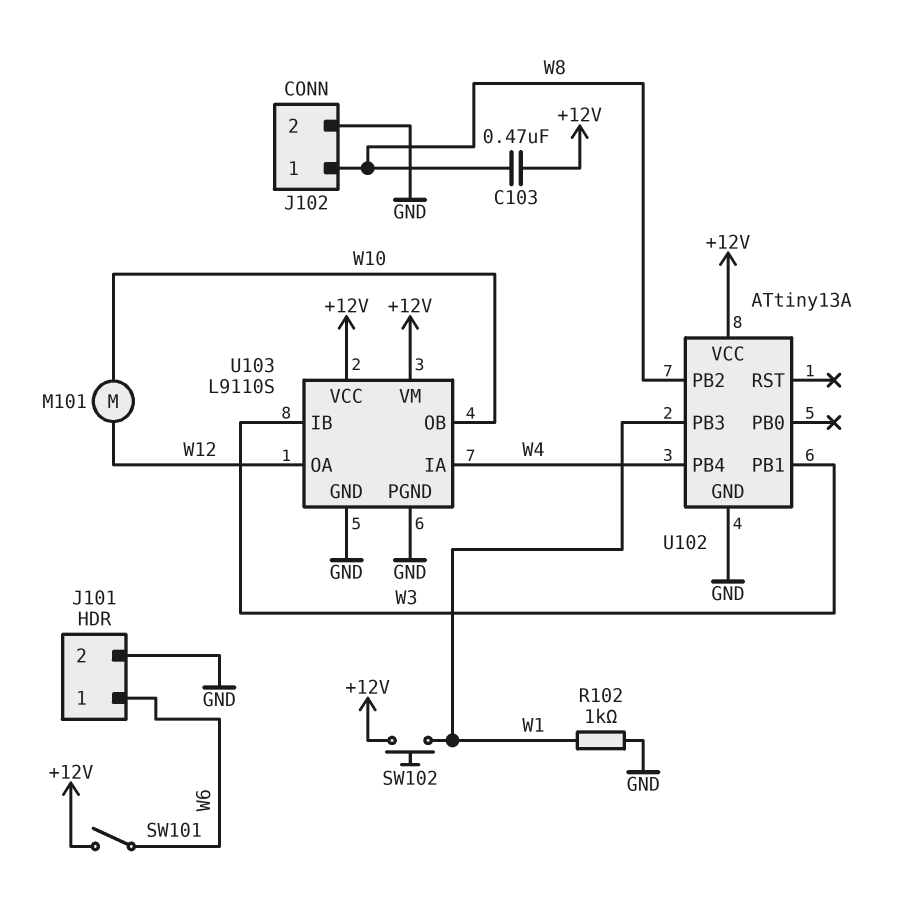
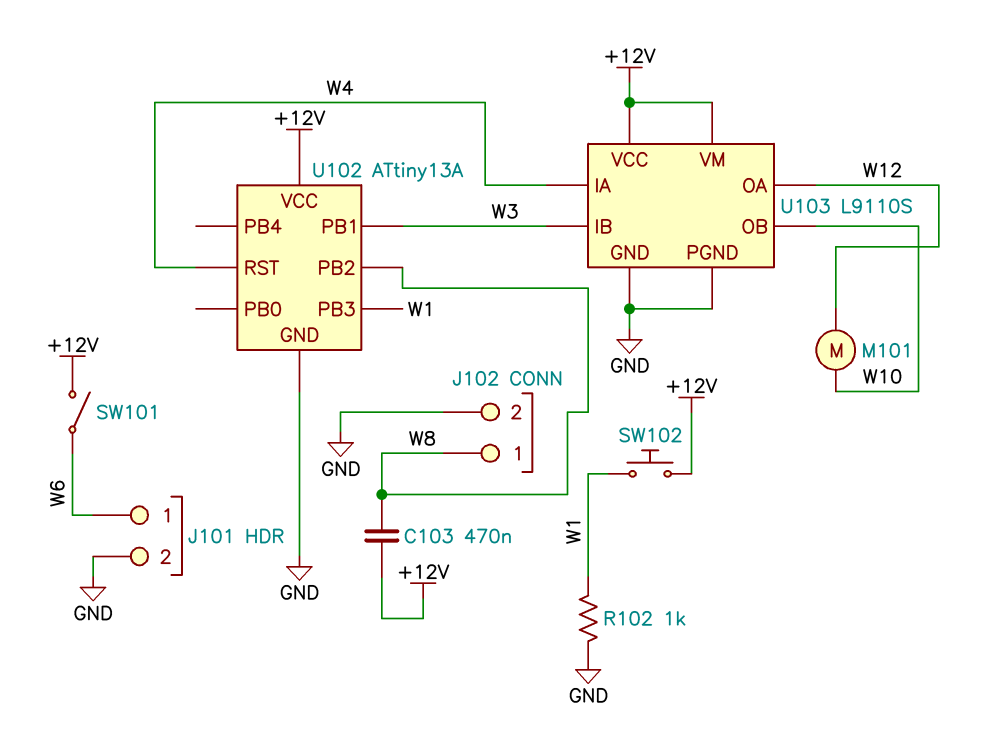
U102 pin PB4: W4 -> none
U102 pin RST: none -> W4

